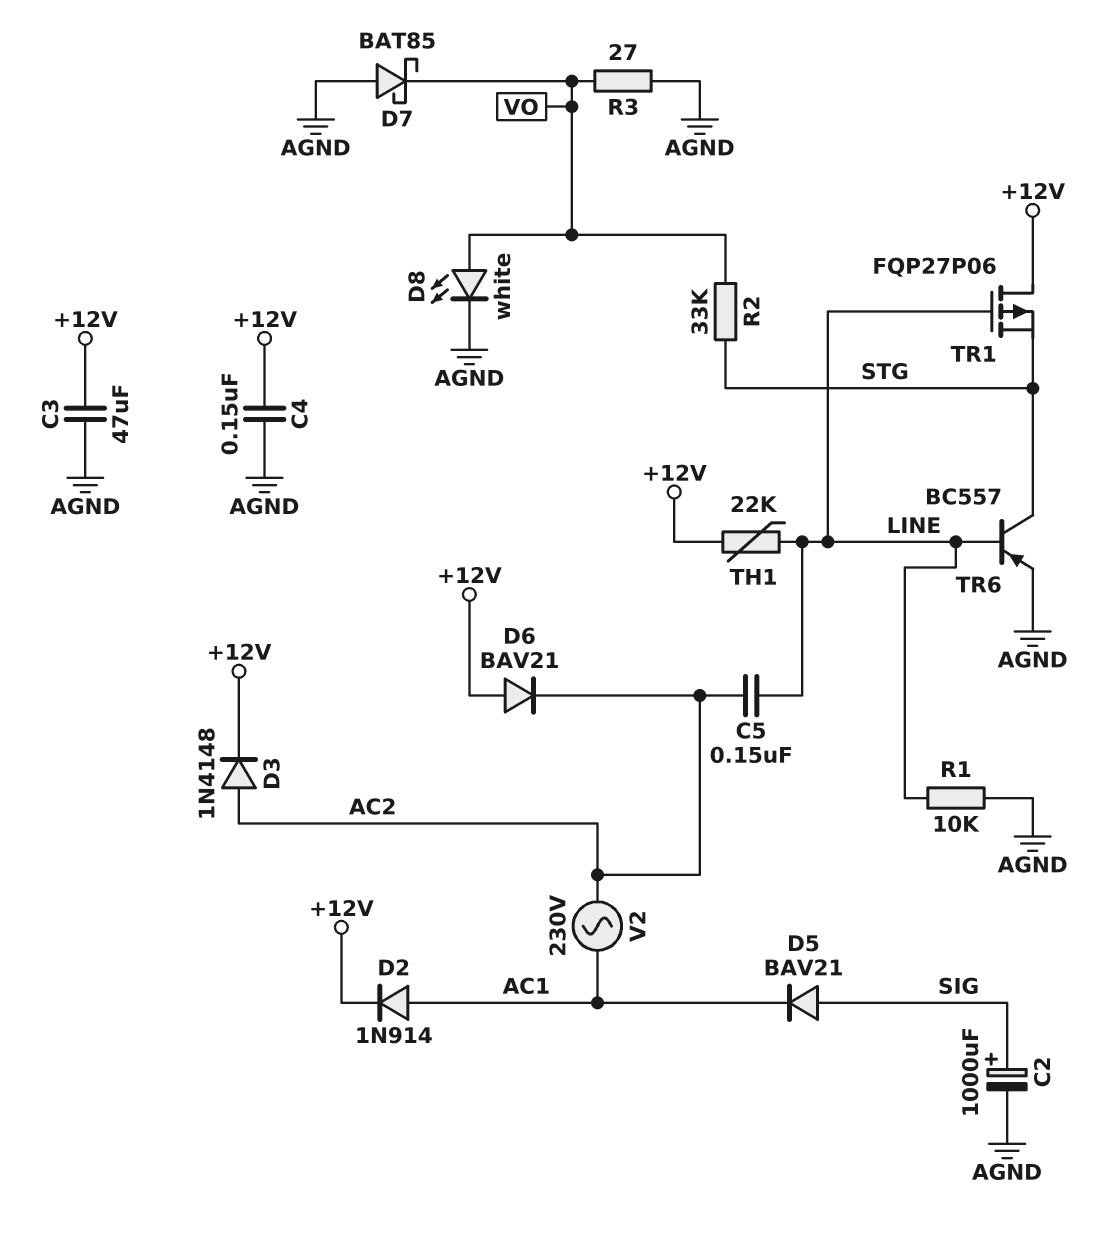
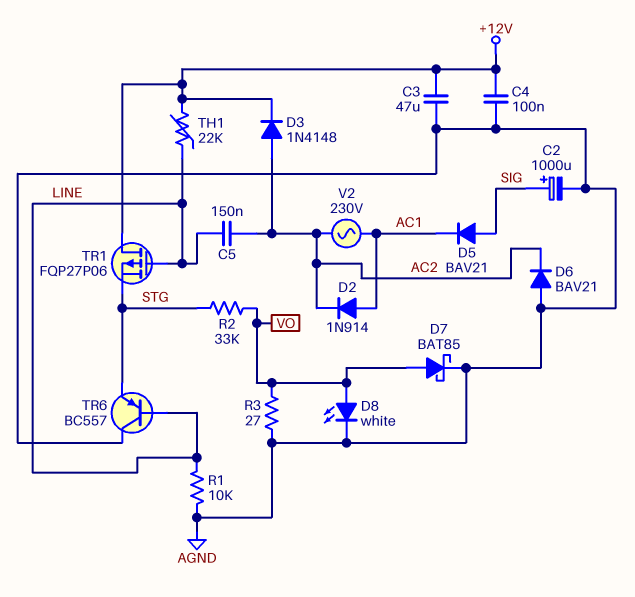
C4: 150nF (+12V, AGND) -> 100nF (+12V, AGND)
D2: diode 1N914 (A AC1, K +12V) -> diode 1N914 (A AC1, K AC2)
D6: diode BAV21 (A +12V, K AC2) -> diode BAV21 (A AGND, K AC2)
D7: schottky BAT85 (A AGND, K VO) -> schottky BAT85 (A VO, K AGND)
TR6: PNP BC557 (B LINE, C STG, E AGND) -> PNP BC557 (B LINE, C AGND, E STG)

